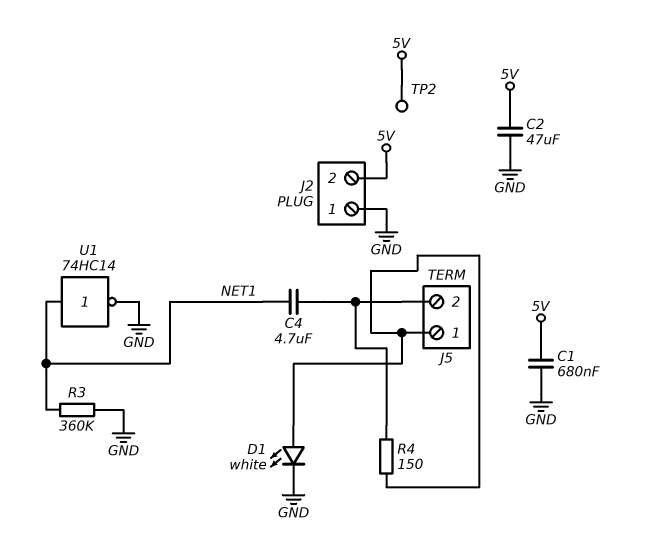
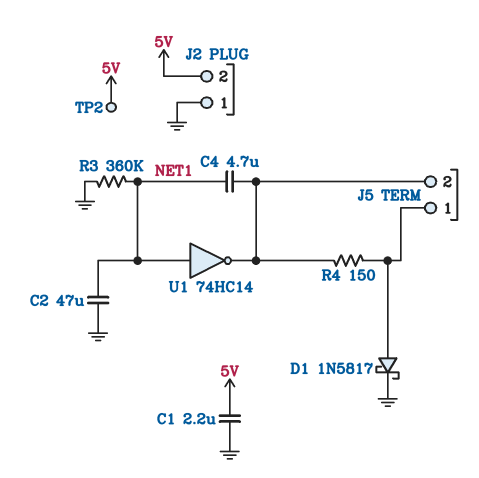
C1: 680nF (5V, GND) -> 2.2uF (5V, GND)
C2: 47uF (5V, GND) -> 47uF (GND, NET1)
D1: LED white (A J5/1, K GND) -> schottky 1N5817 (A J5/1, K GND)
U1: NOT 74HC14 (in NET1, out GND) -> NOT 74HC14 (in NET1, out J5/2)

